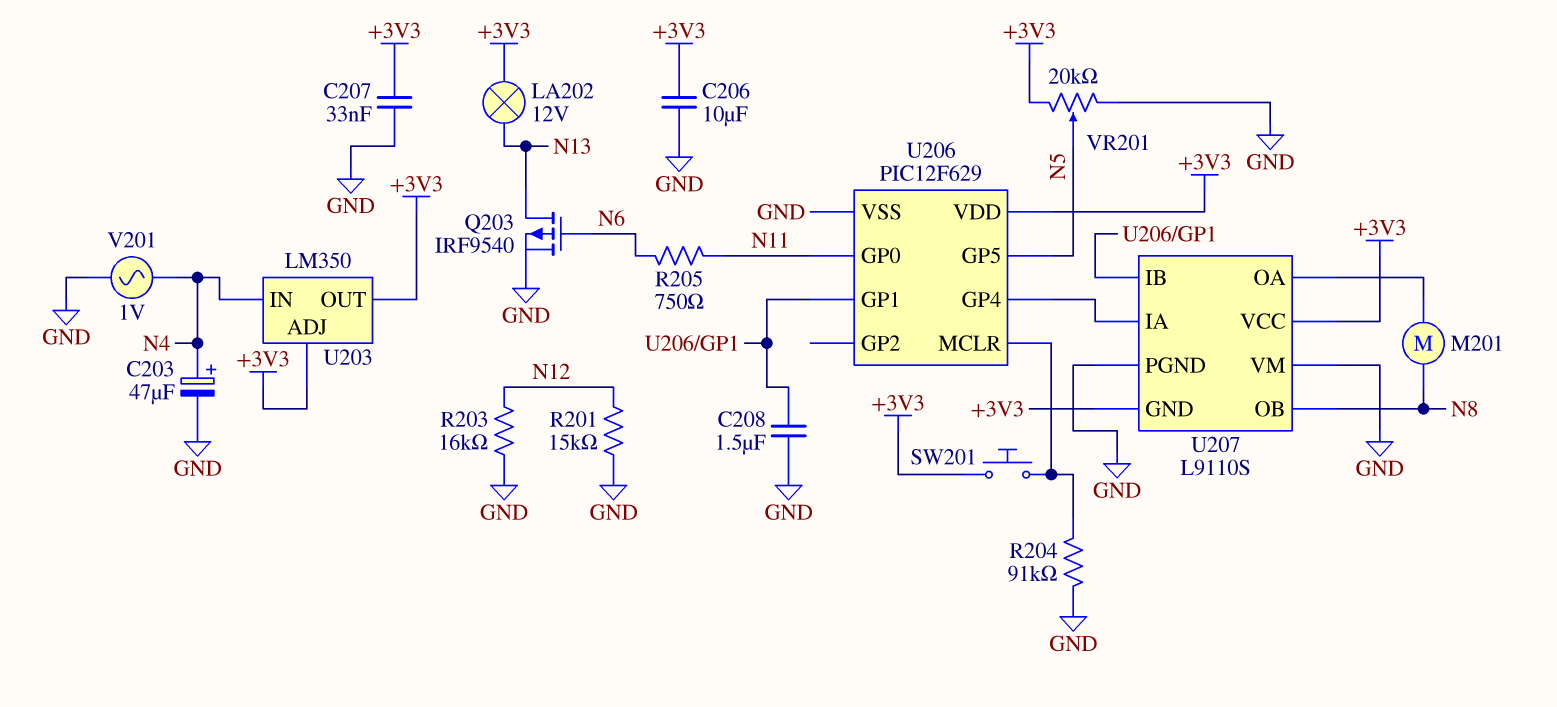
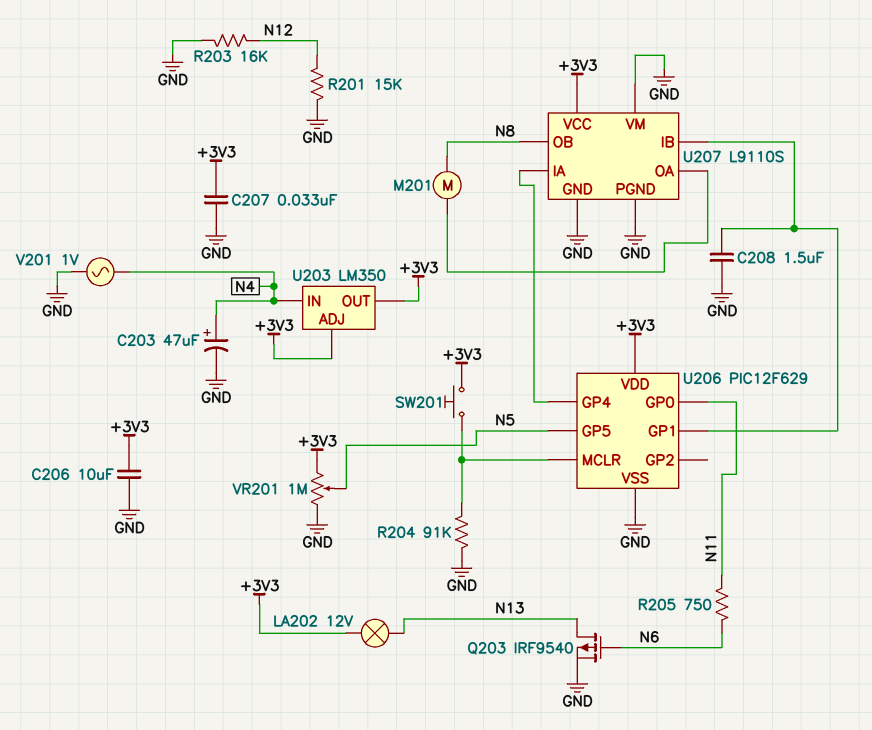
U207 pin GND: +3V3 -> GND
VR201: 20k (+3V3, GND, wiper N5) -> 1M (+3V3, GND, wiper N5)

